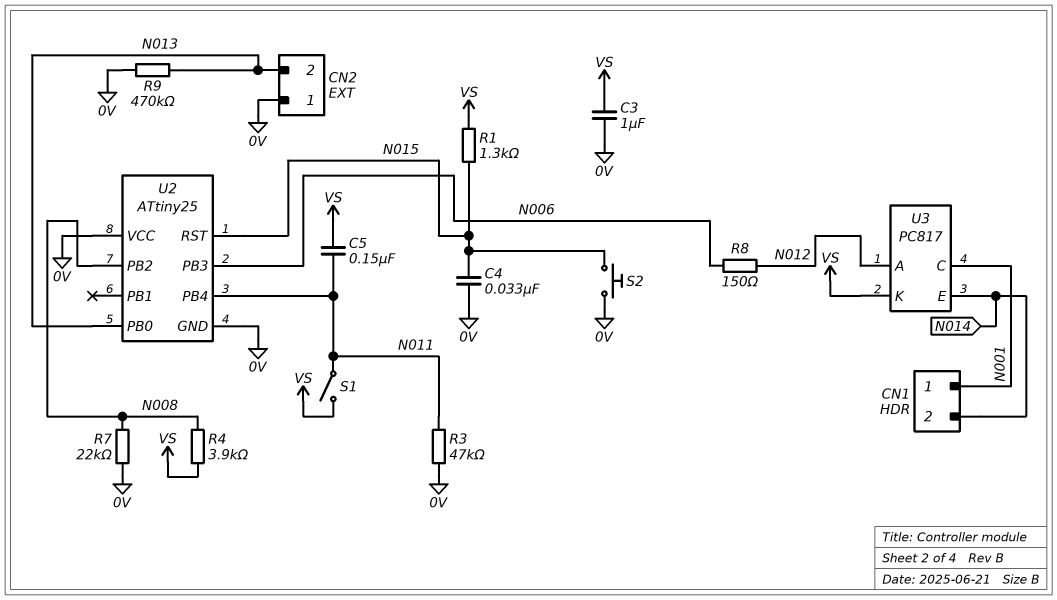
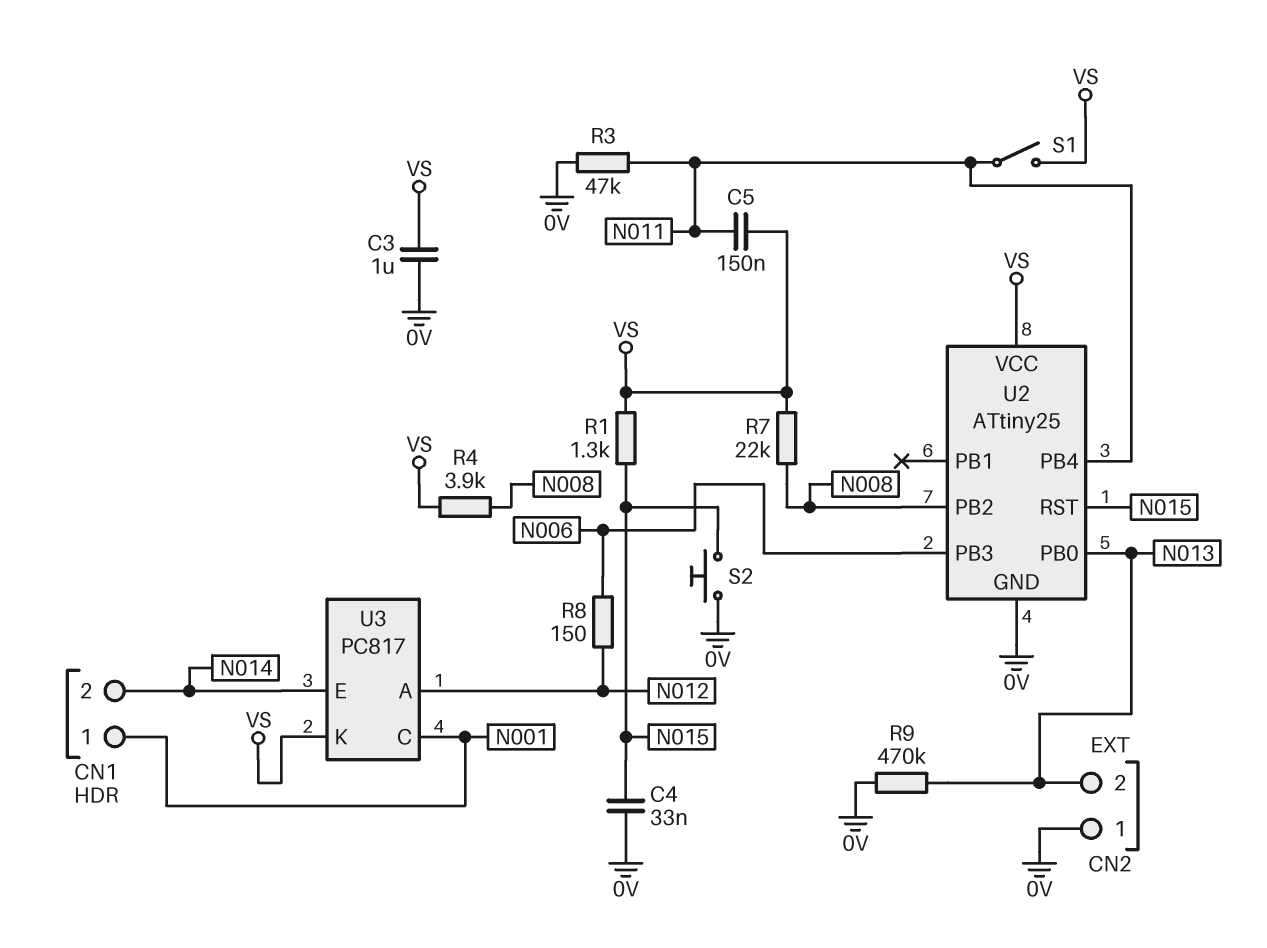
R7: 22k (0V, N008) -> 22k (N008, VS)
U2 pin VCC: 0V -> VS

